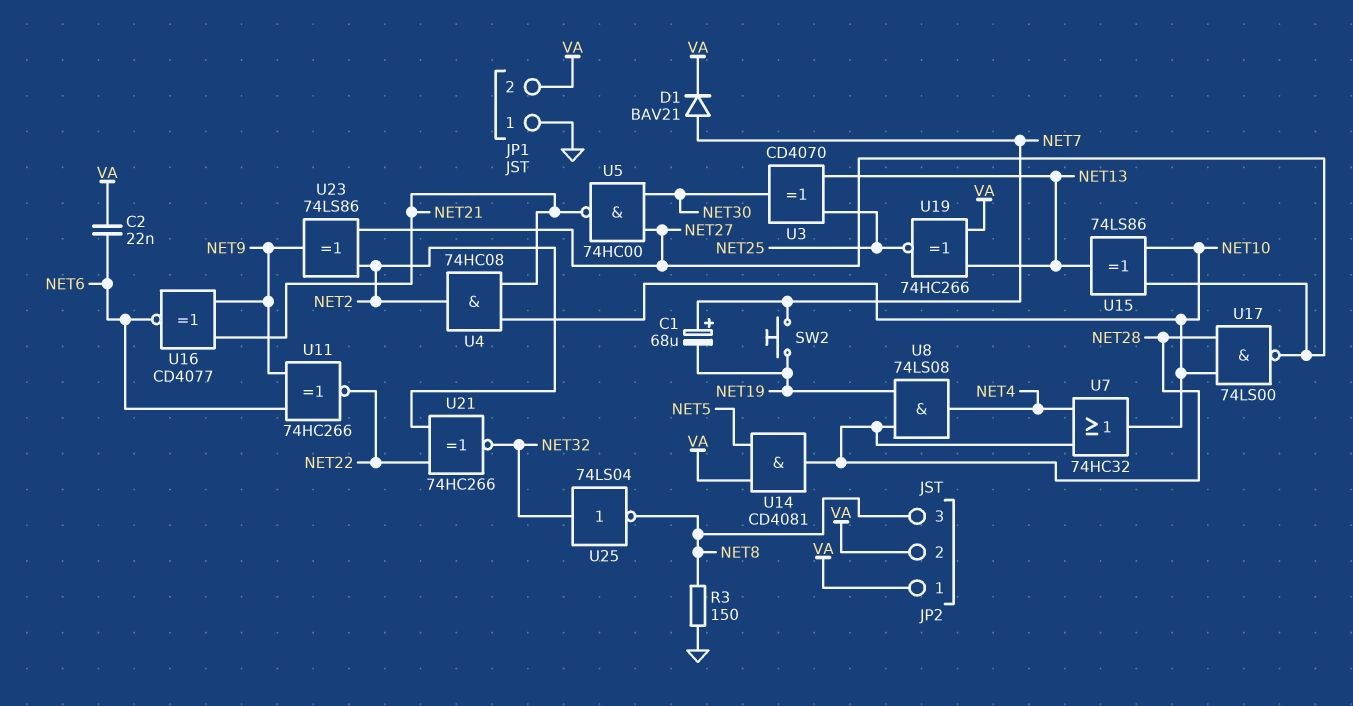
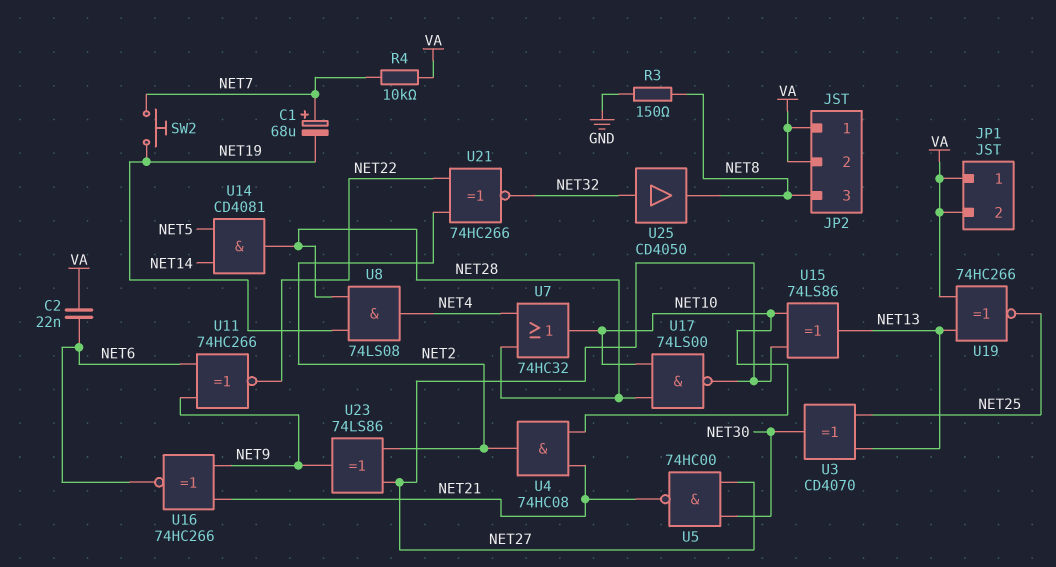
D1: diode BAV21 (A NET7, K VA) -> none
JP1 pin 1: GND -> VA
R4: none -> 10k (NET7, VA)
U14: AND CD4081 (in NET5, in VA, out NET28) -> AND CD4081 (in NET5, in NET14, out NET28)
U16: XNOR CD4077 (in NET9, in NET21, out NET6) -> XNOR 74HC266 (in NET9, in NET21, out NET6)
U25: NOT 74LS04 (in NET32, out NET8) -> buffer CD4050 (in NET32, out NET8)

